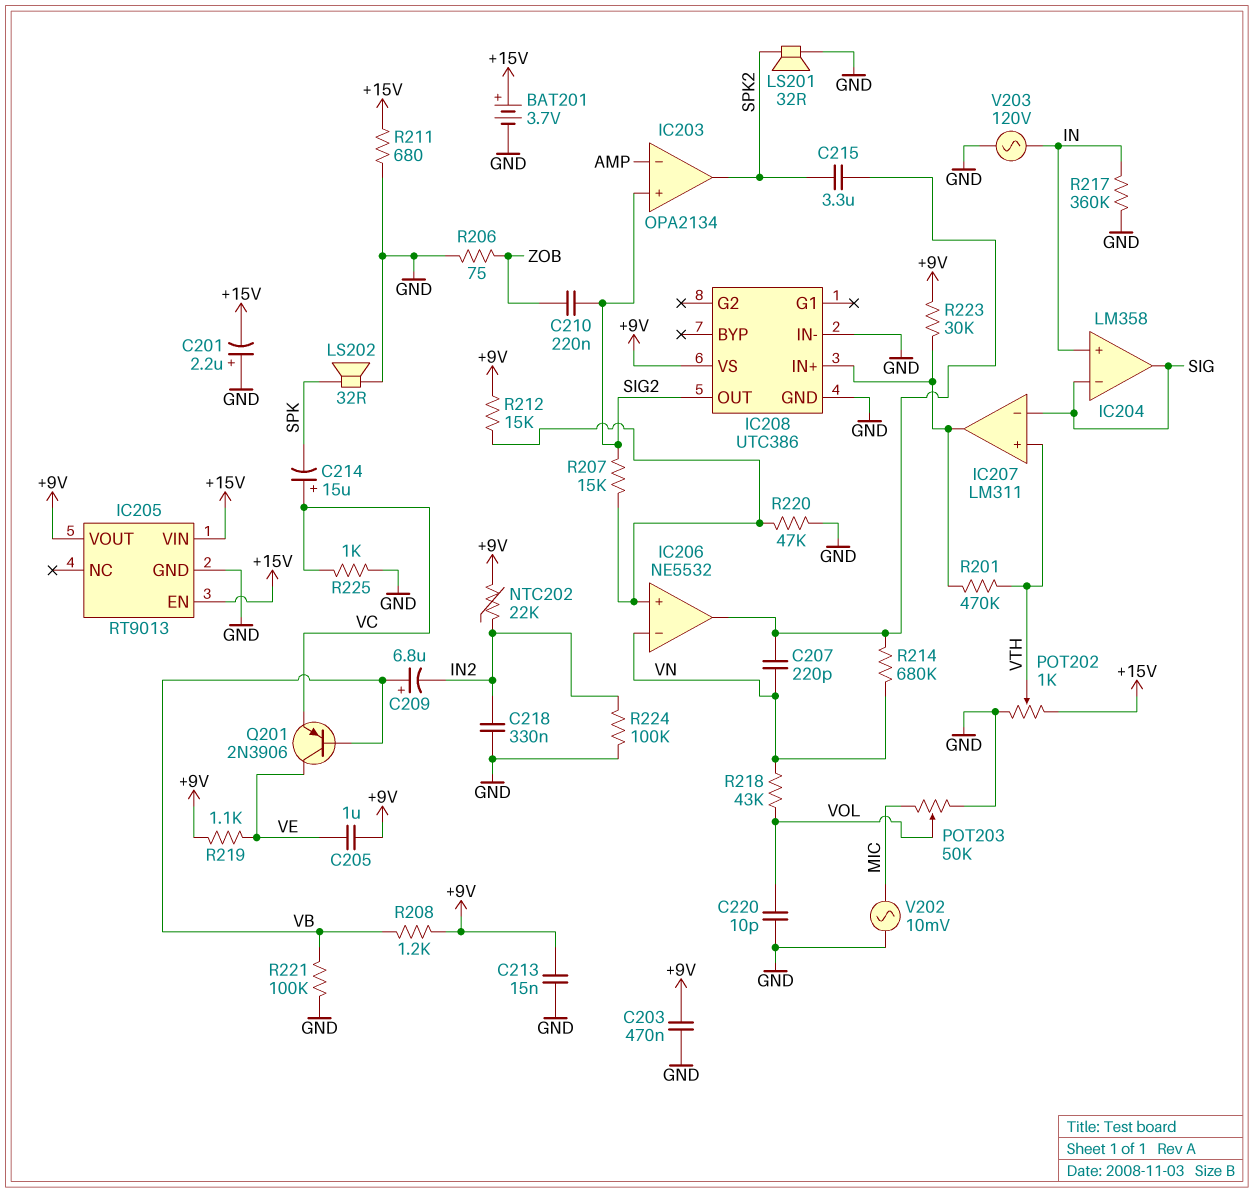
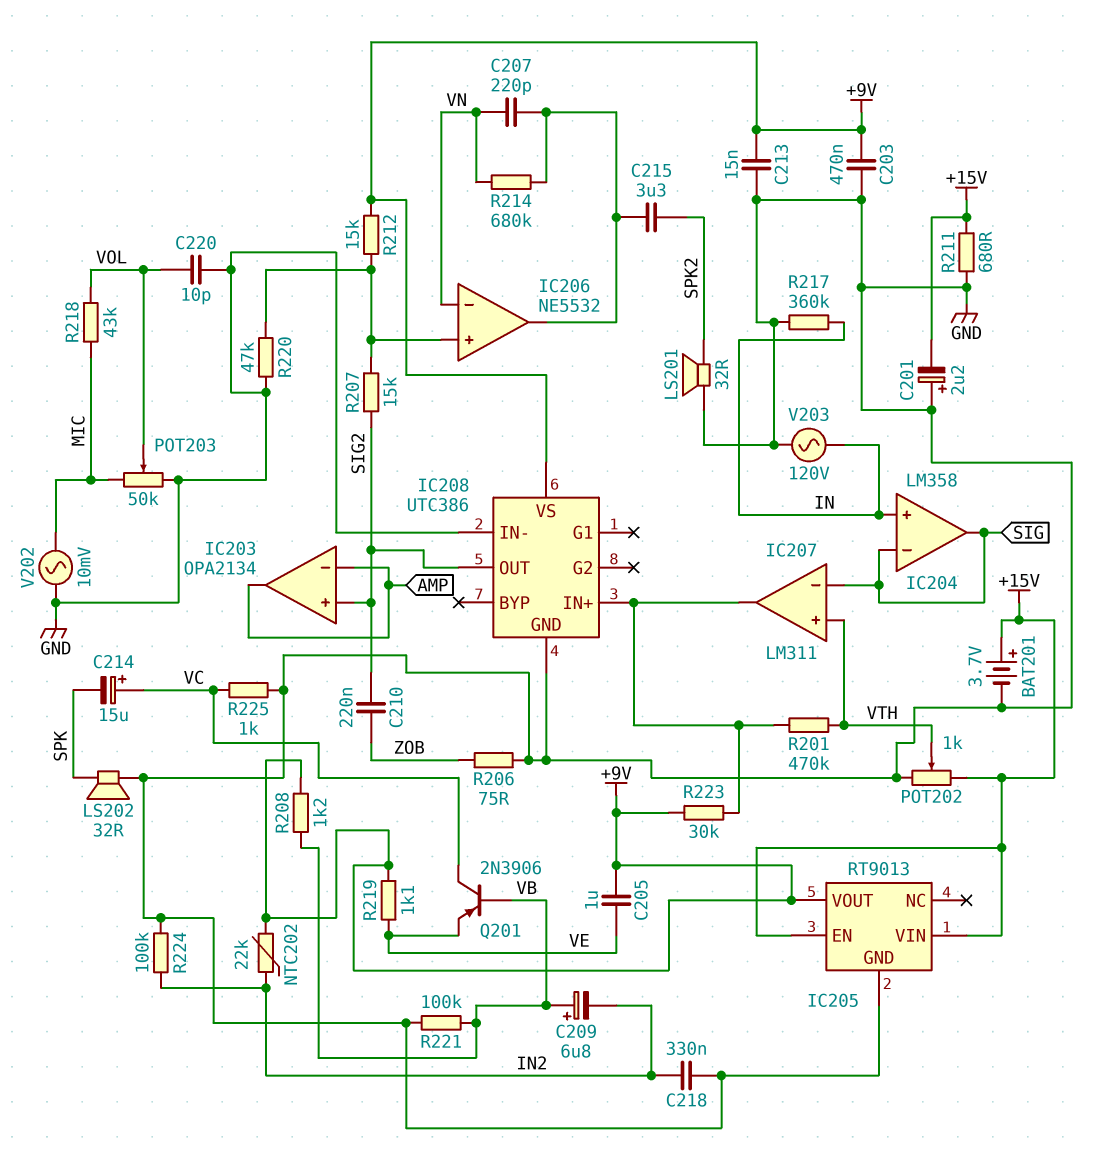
IC203 pin out: SPK2 -> AMP
Q201: PNP 2N3906 (B VB, C VE, E VC) -> PNP 2N3906 (B VB, C VC, E VE)
R218: 43k (VN, VOL) -> 43k (MIC, VOL)

